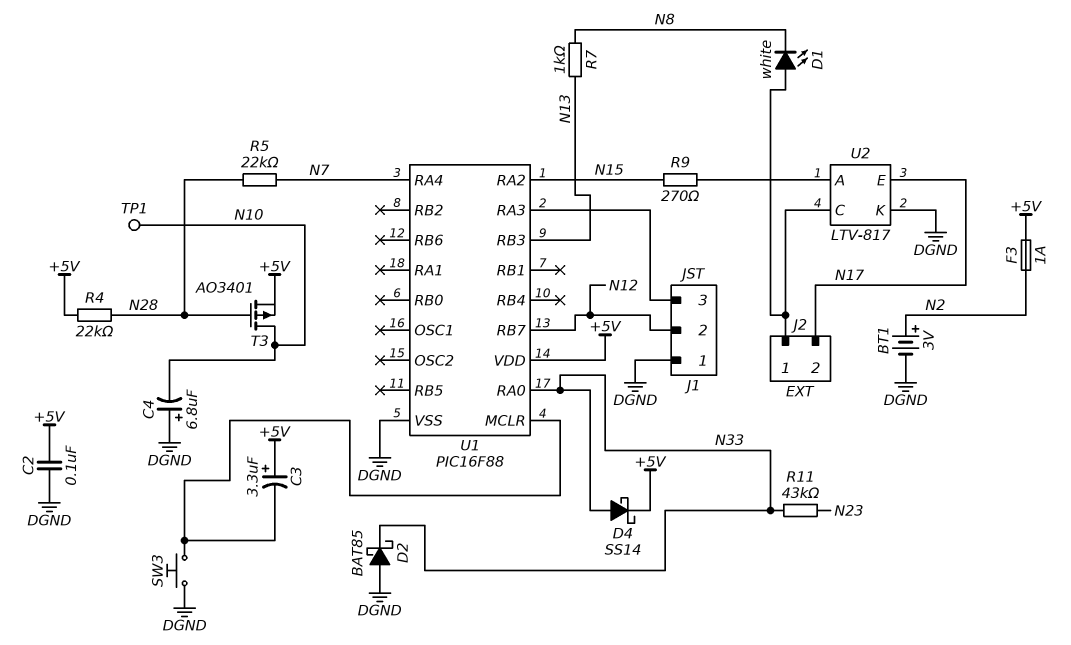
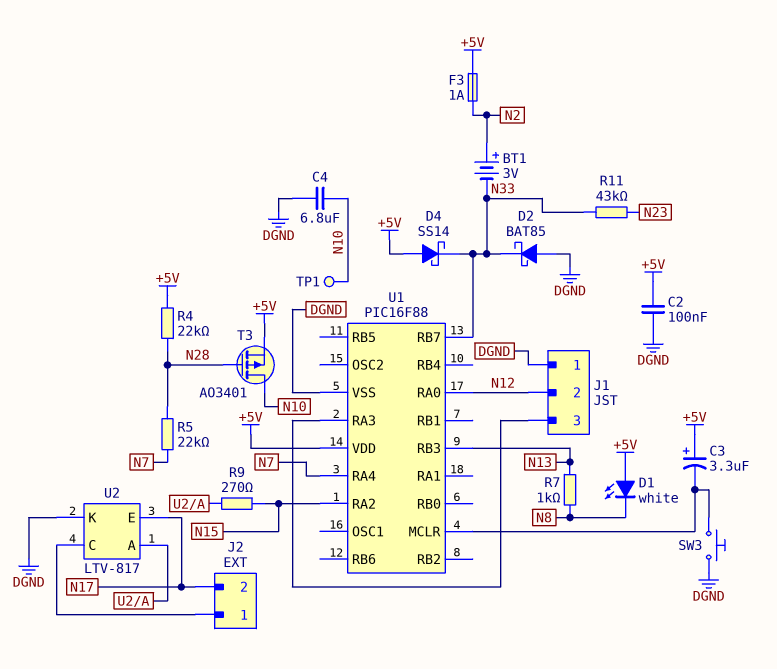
BT1: 3V (plus N2, minus DGND) -> 3V (plus N2, minus N33)
C4: 6.8uF (plus DGND, minus N10) -> 6.8uF (DGND, N10)
D1: LED white (A J2/1, K N8) -> LED white (A +5V, K N8)
D4: schottky SS14 (A N33, K +5V) -> schottky SS14 (A +5V, K N33)
U1 pin RA0: N33 -> N12
U1 pin RB7: N12 -> N33

